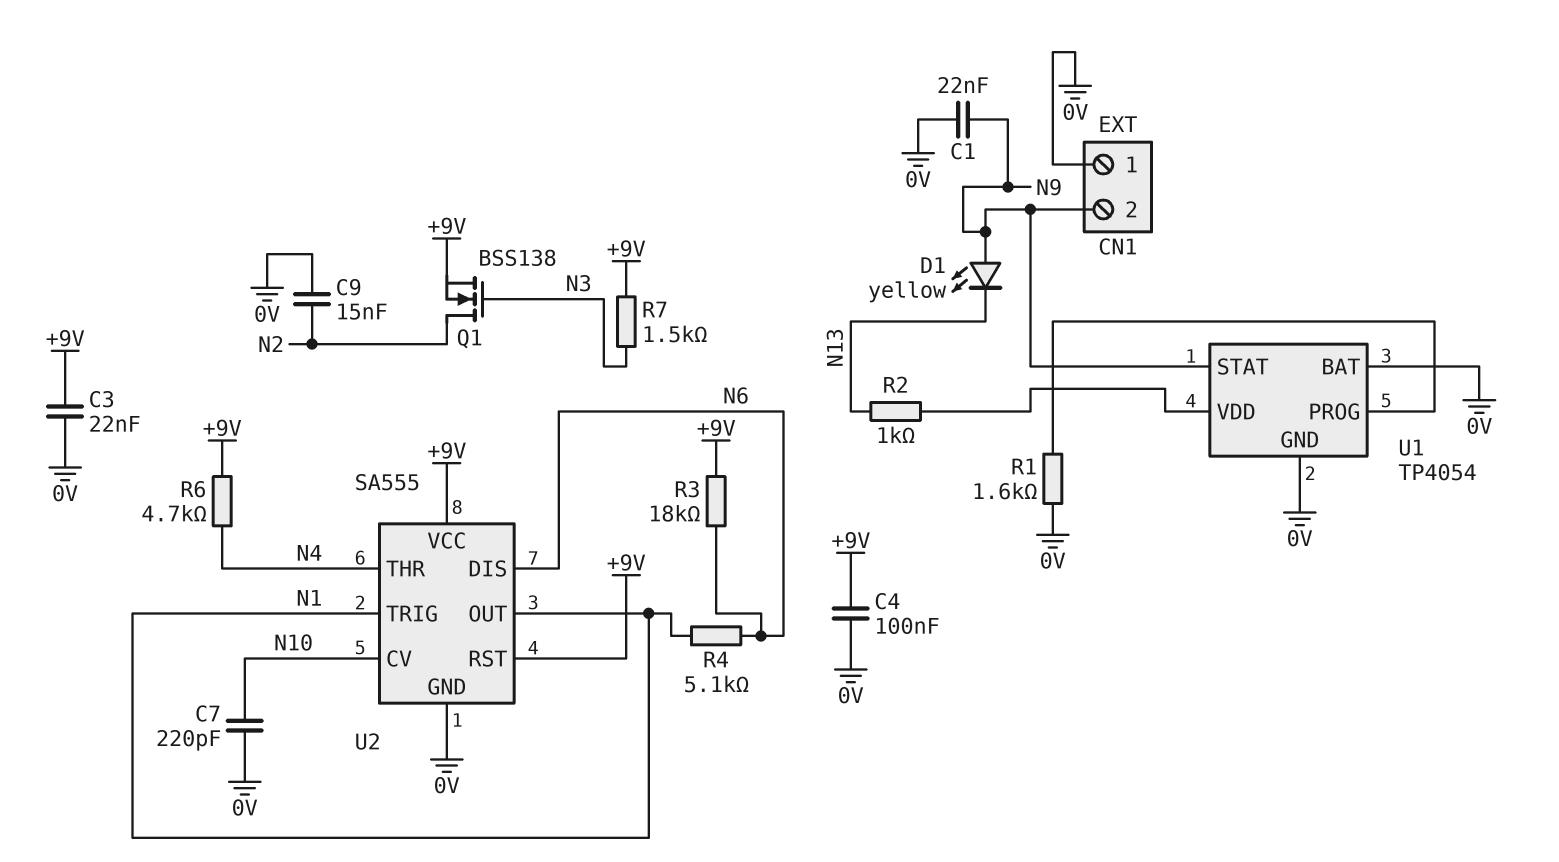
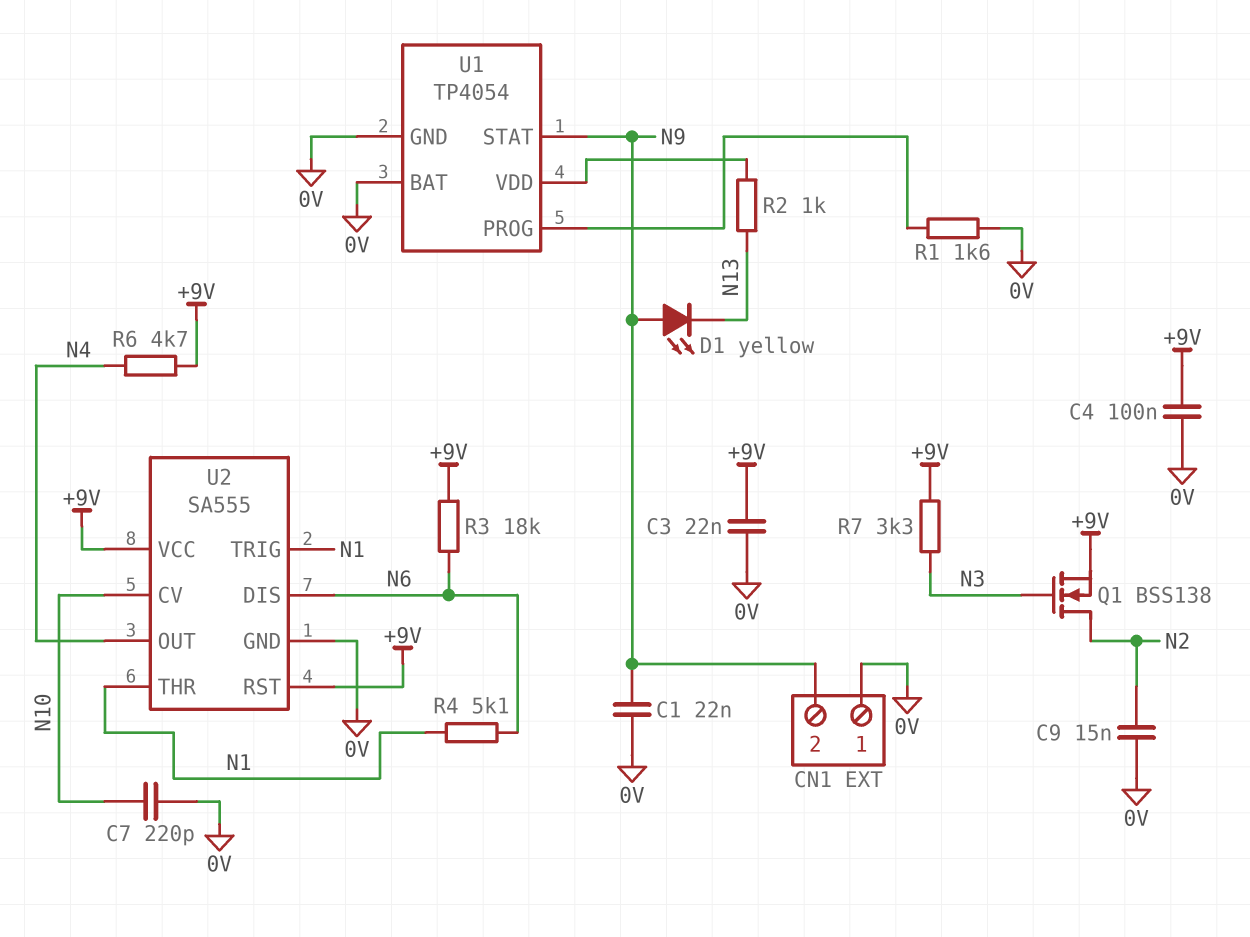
R7: 1.5k (+9V, N3) -> 3.3k (+9V, N3)
U2 pin OUT: N1 -> N4
U2 pin THR: N4 -> N1

